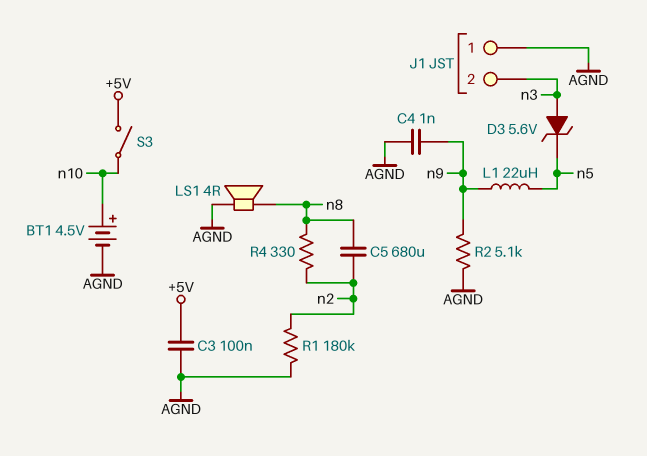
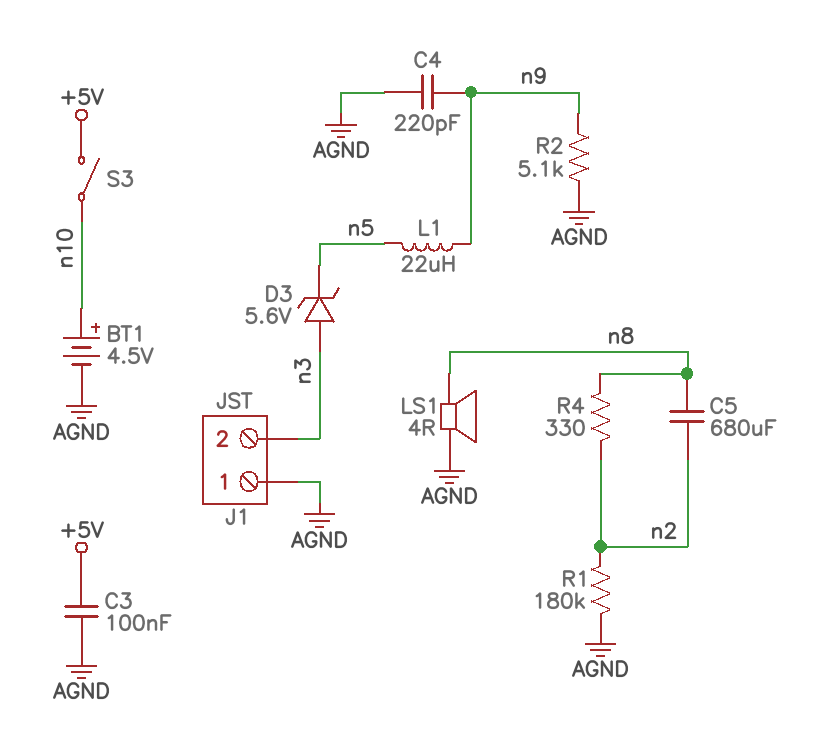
C4: 1nF (AGND, n9) -> 220pF (AGND, n9)

